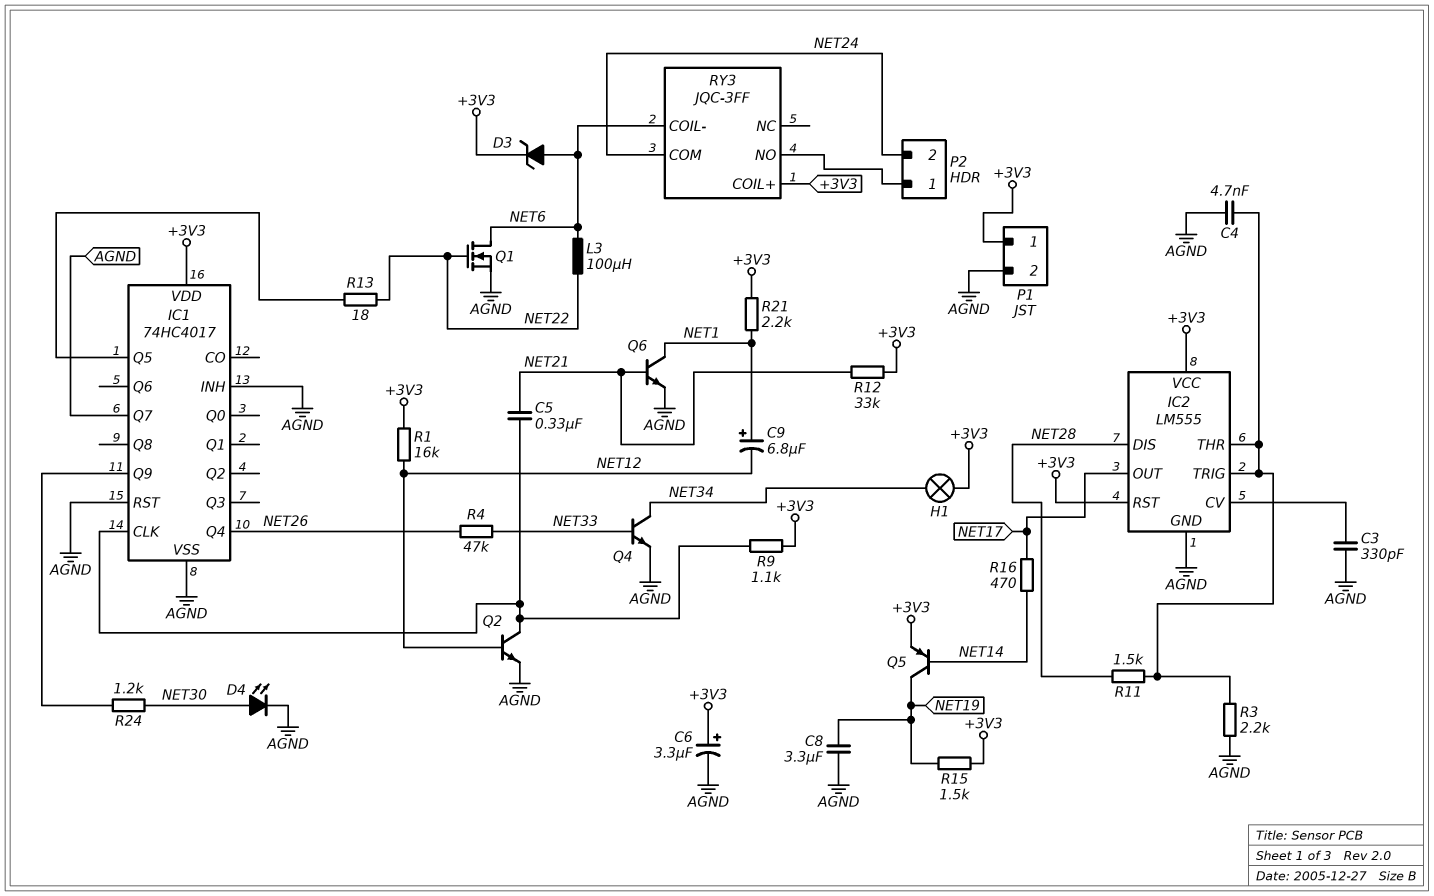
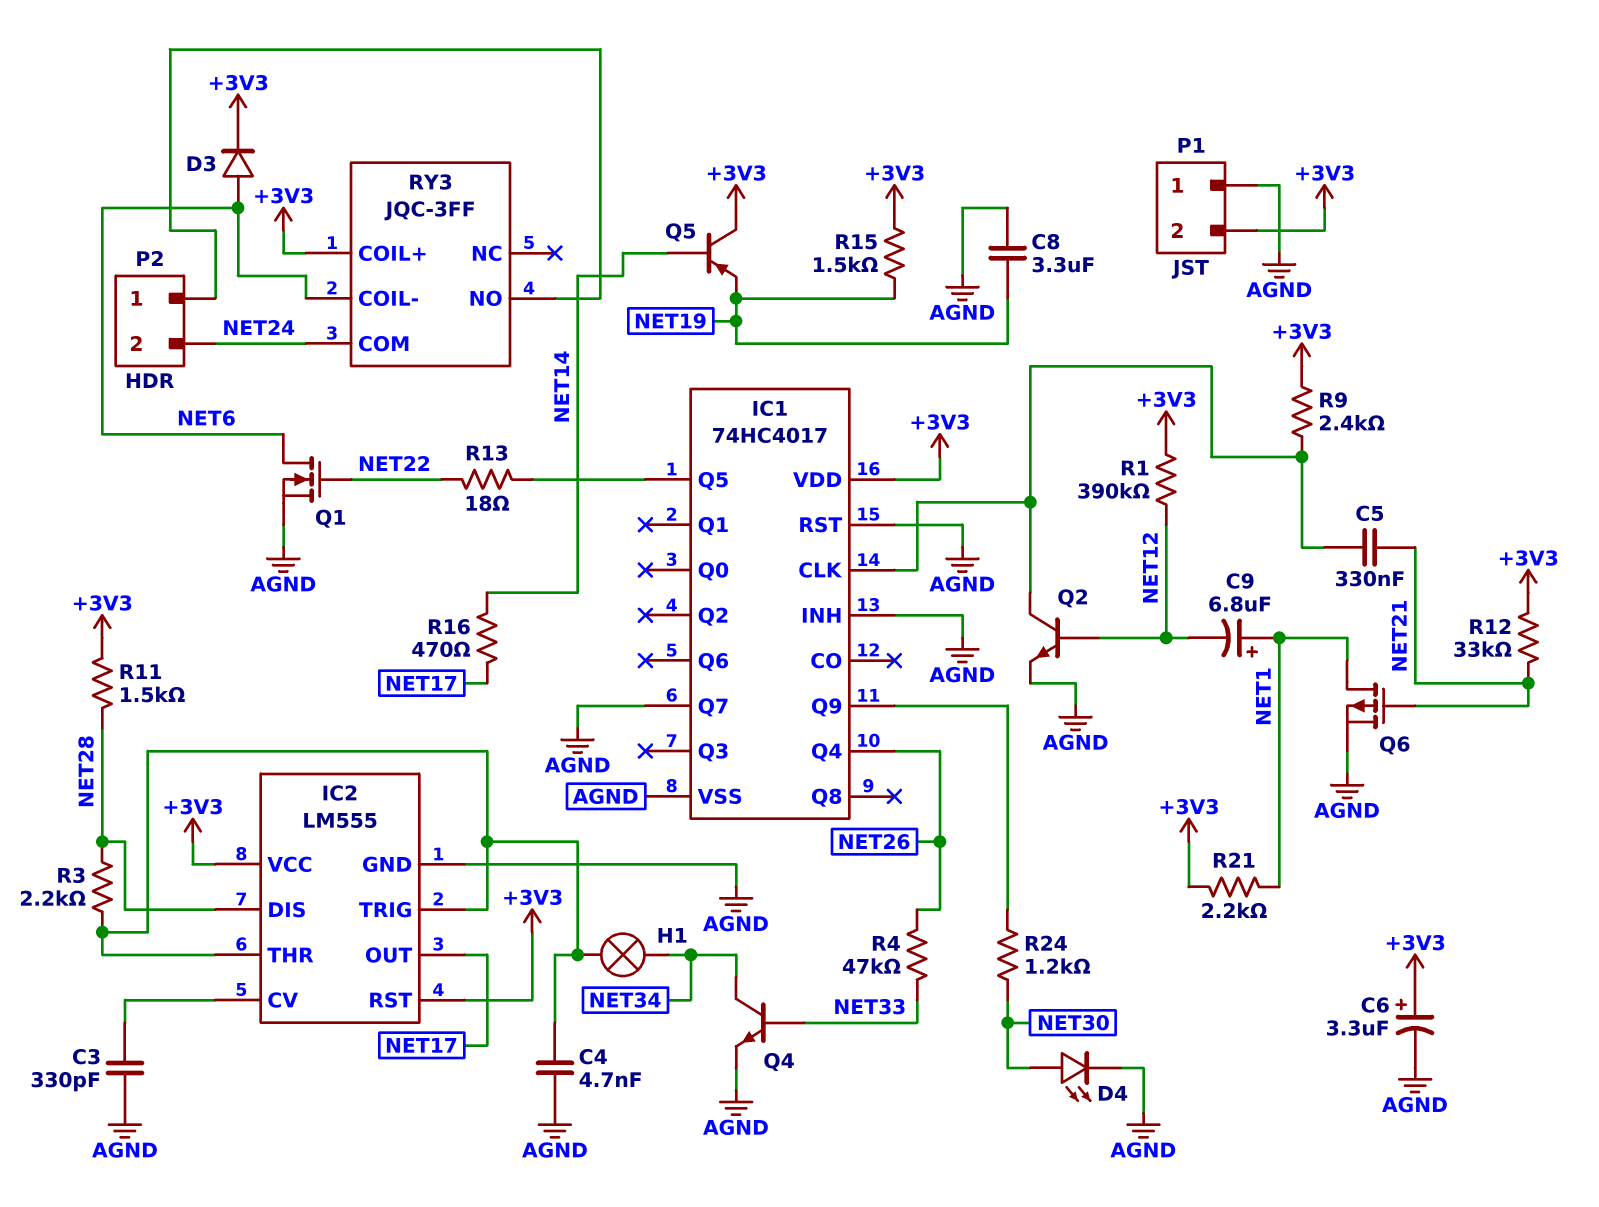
D3: zener (A NET6, K +3V3) -> diode (A NET6, K +3V3)
H1: lamp (+3V3, NET34) -> lamp (IC2/THR, NET34)
L3: 100uH (NET6, NET22) -> none
P1 pin 1: +3V3 -> AGND
P1 pin 2: AGND -> +3V3
Q5: PNP (B NET14, C NET19, E +3V3) -> PNP (B NET14, C +3V3, E NET19)
Q6: NPN (B NET21, C NET1, E AGND) -> PMOS (G NET21, D NET1, S AGND)
R1: 16k (+3V3, NET12) -> 390k (+3V3, NET12)
R3: 2.2k (AGND, IC2/THR) -> 2.2k (IC2/THR, NET28)
R9: 1.1k (+3V3, IC1/CLK) -> 2.4k (+3V3, IC1/CLK)
R11: 1.5k (IC2/THR, NET28) -> 1.5k (+3V3, NET28)

